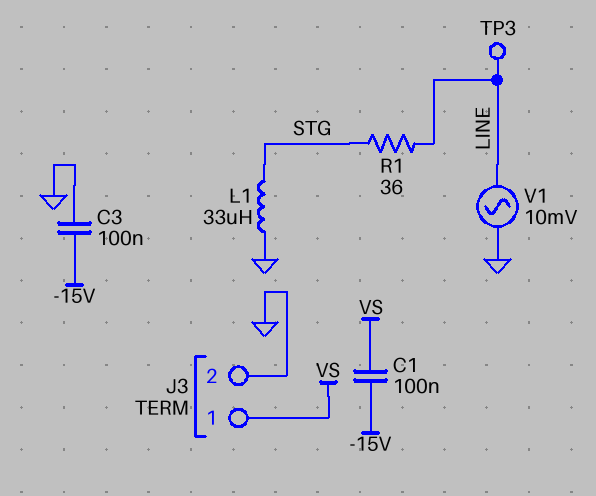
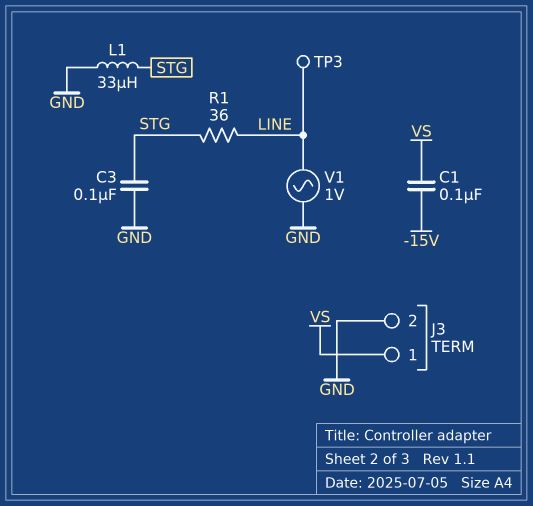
C3: 100nF (-15V, GND) -> 100nF (GND, STG)
V1: AC 10mV (GND, LINE) -> AC 1V (GND, LINE)

